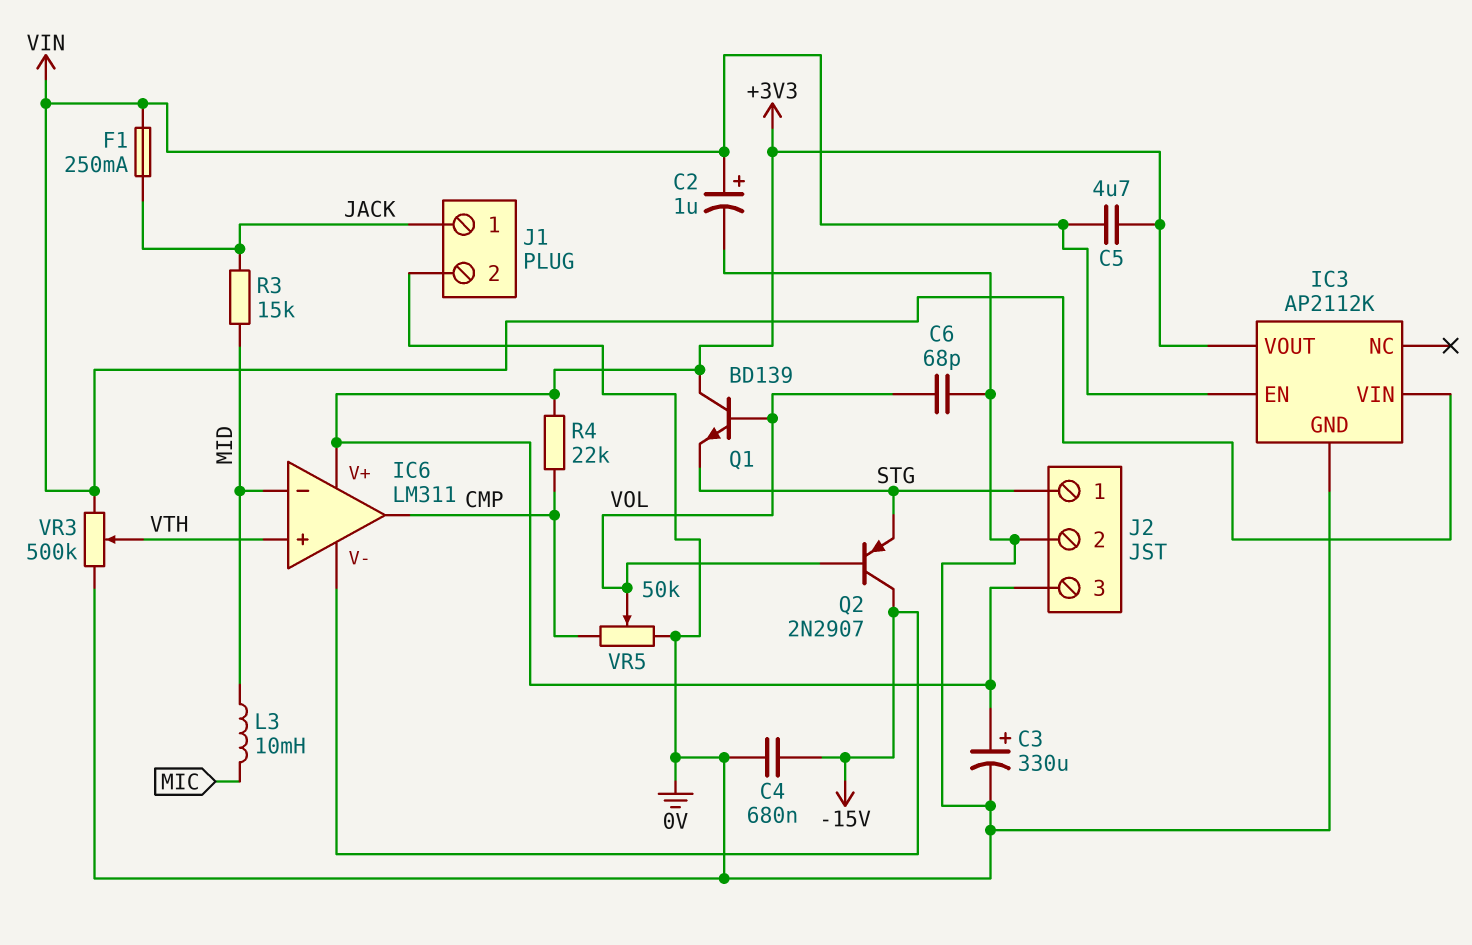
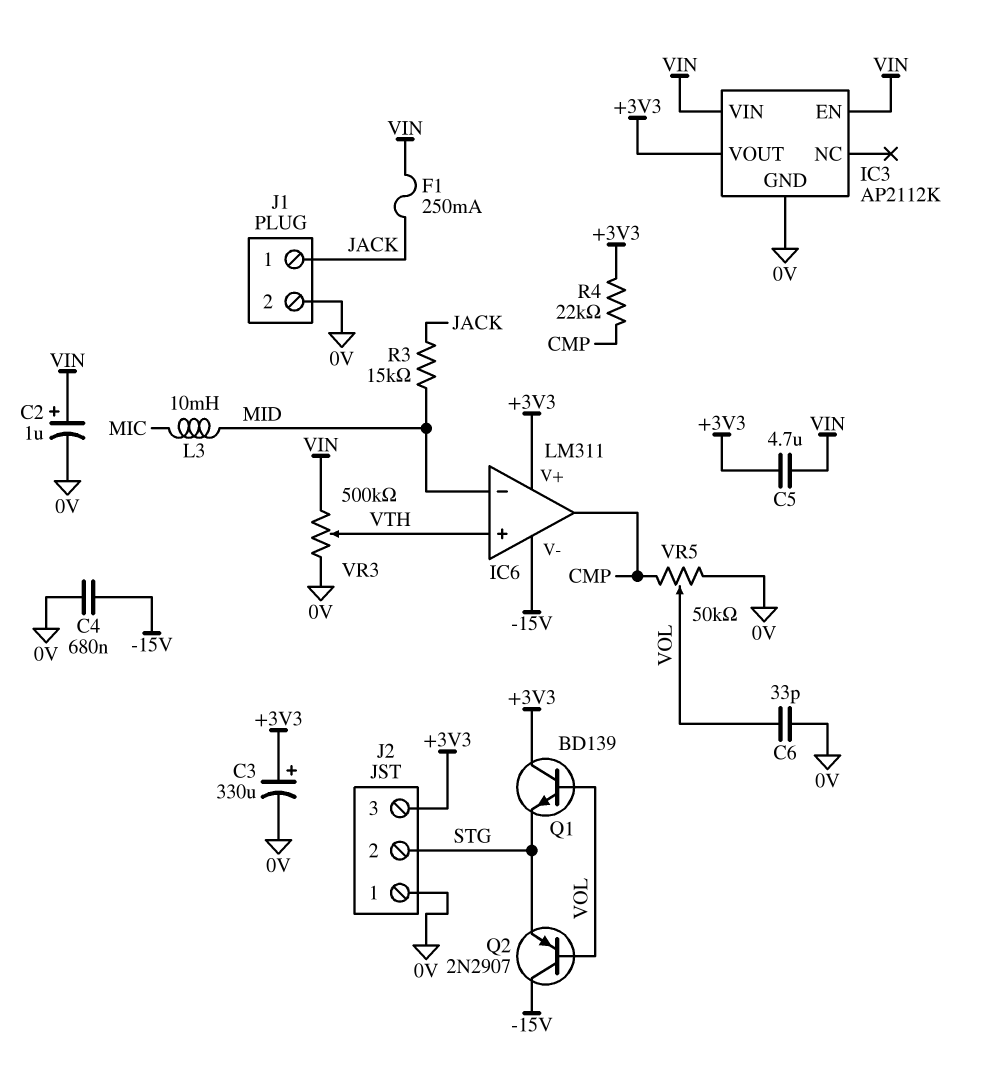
C6: 68pF (0V, VOL) -> 33pF (0V, VOL)
J2 pin 1: STG -> 0V
J2 pin 2: 0V -> STG

